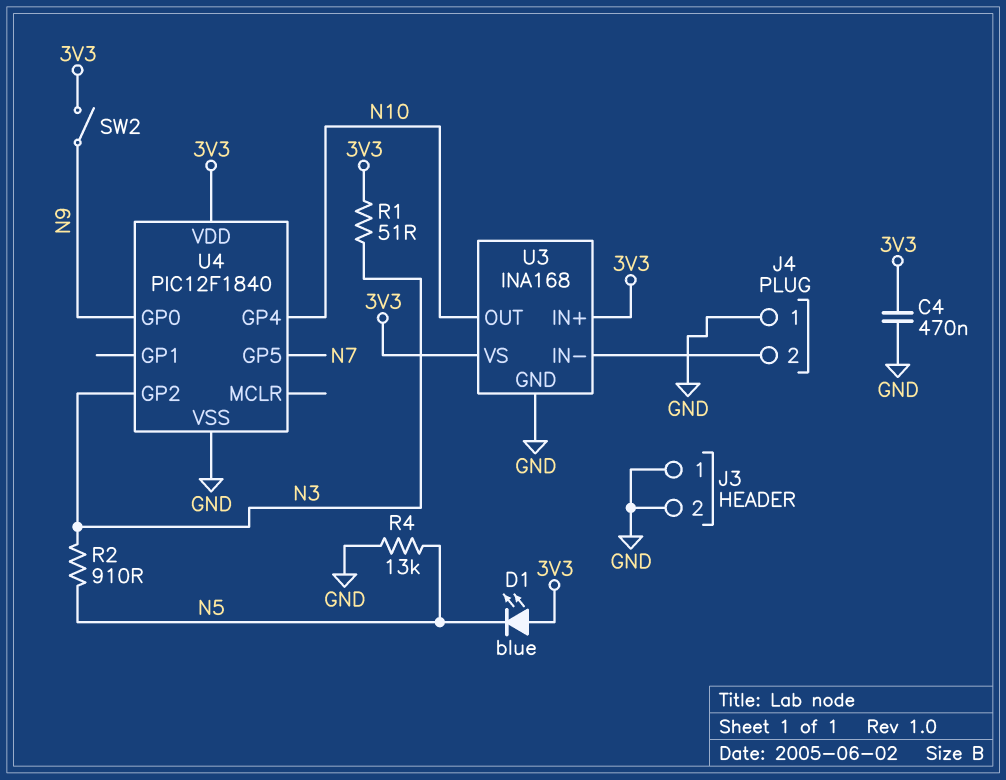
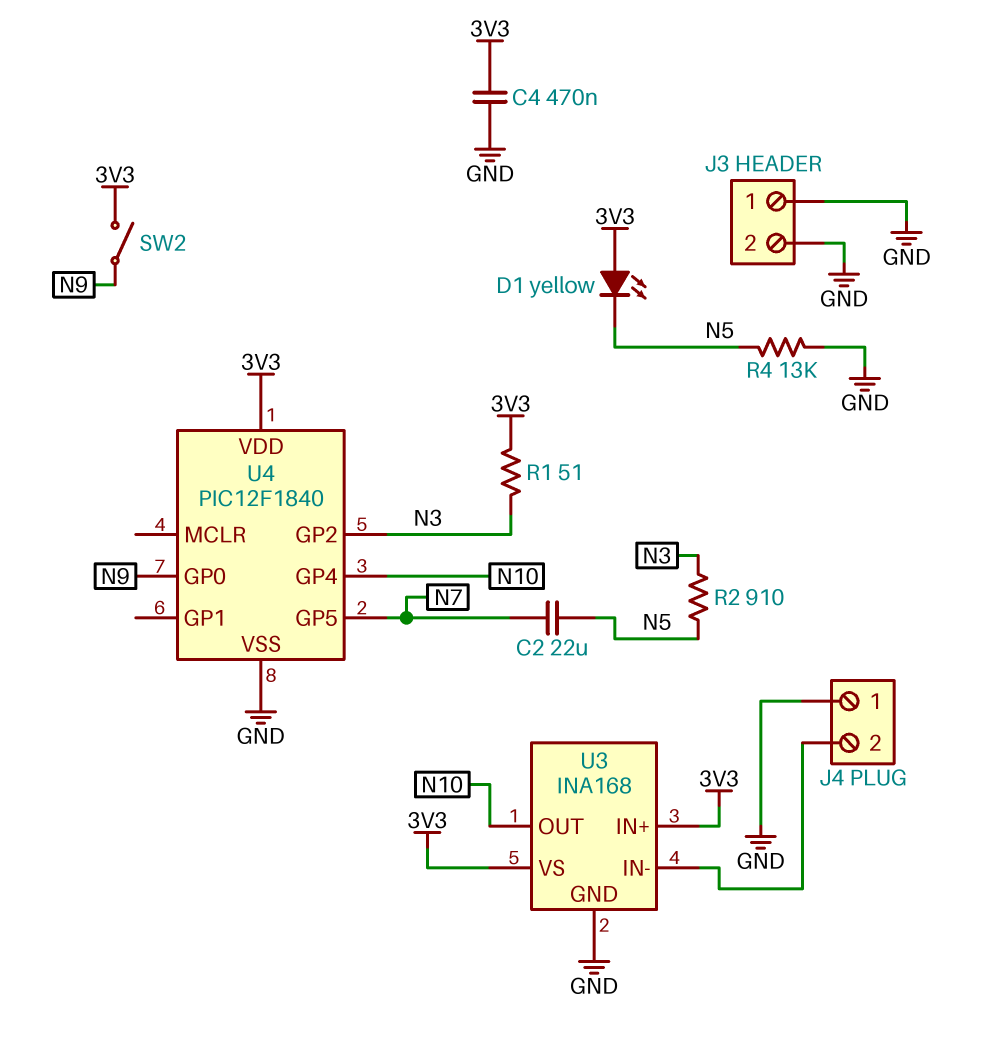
C2: none -> 22uF (N5, N7)
D1: LED blue (A 3V3, K N5) -> LED yellow (A 3V3, K N5)

